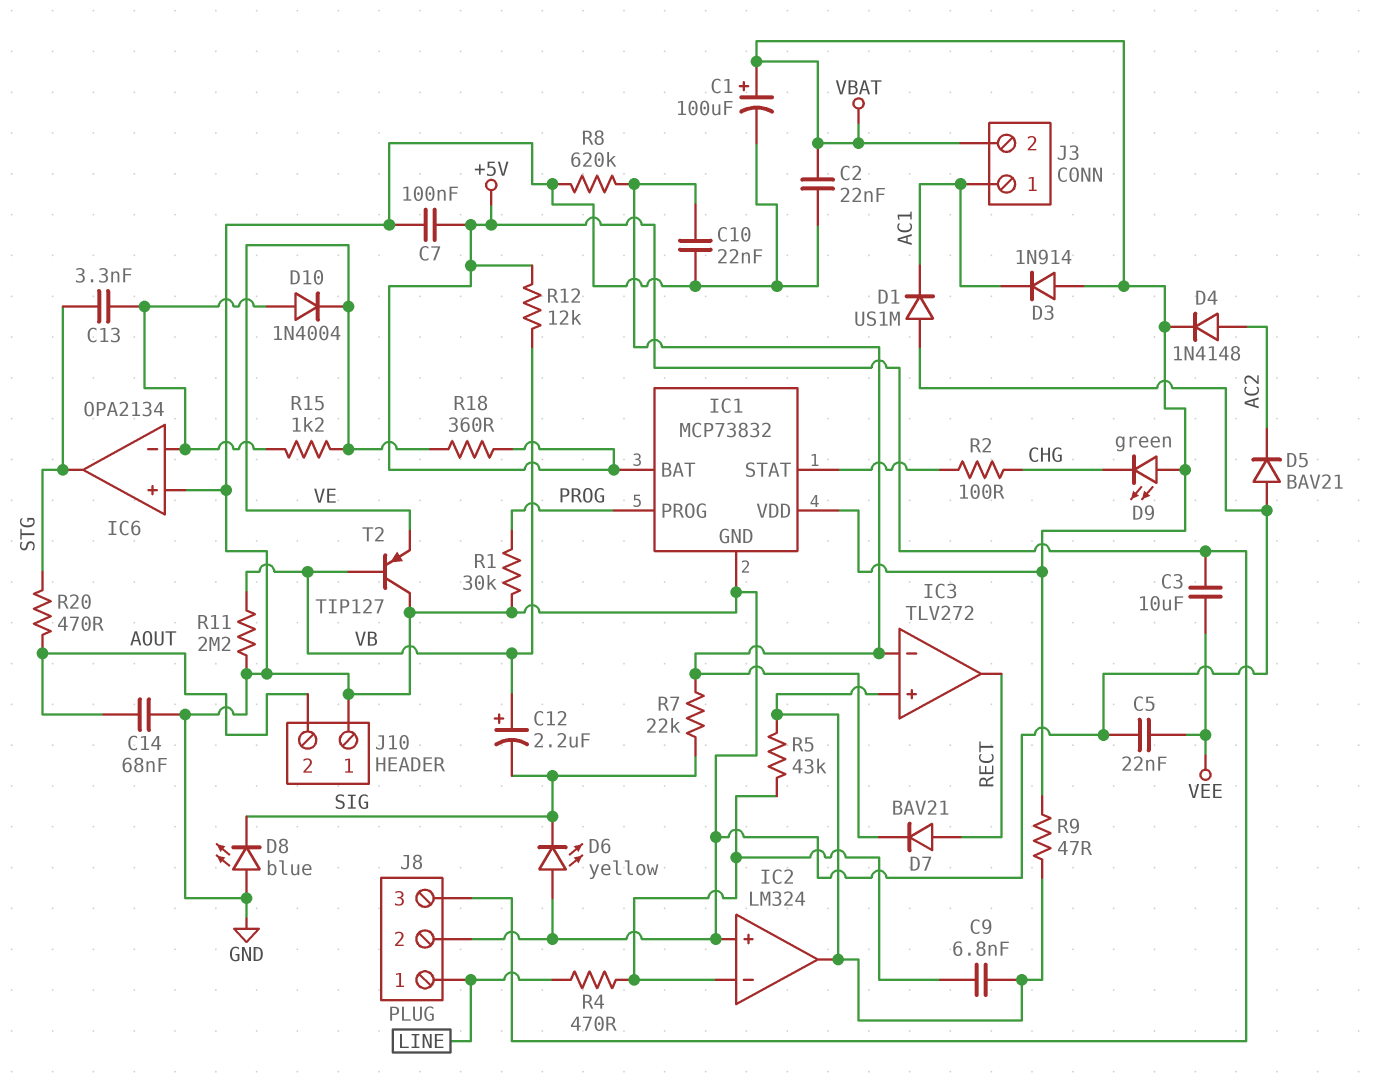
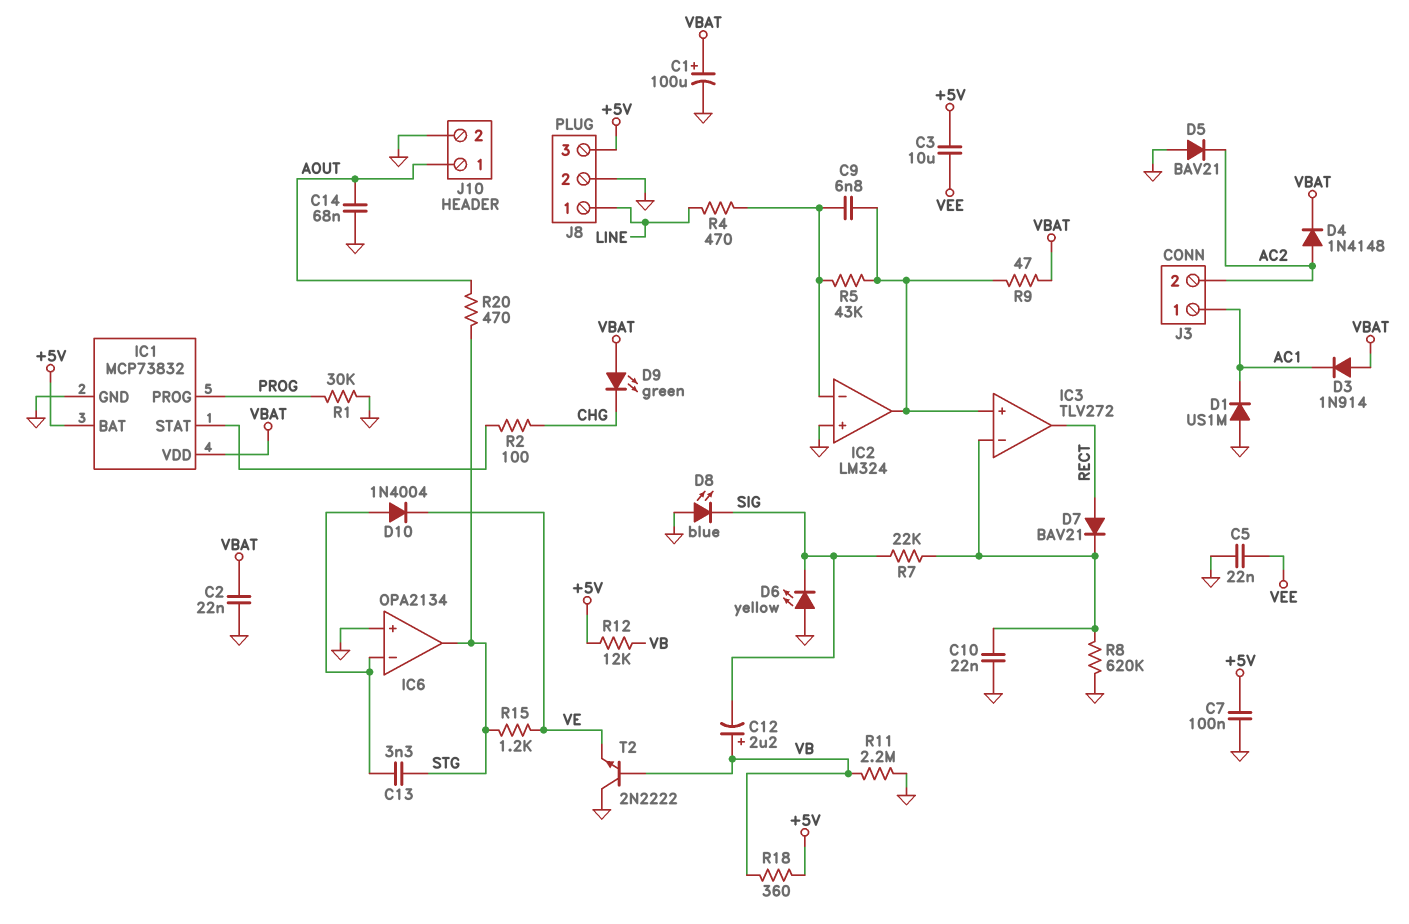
J3 pin 2: VBAT -> AC2
J10 pin 1: GND -> AOUT
J10 pin 2: AOUT -> GND
R15: 1.2k (IC6/in-, VE) -> 1.2k (STG, VE)
R18: 360 (+5V, VE) -> 360 (+5V, VB)
T2: PNP TIP127 (B VB, C GND, E VE) -> NPN 2N2222 (B VB, C GND, E VE)

